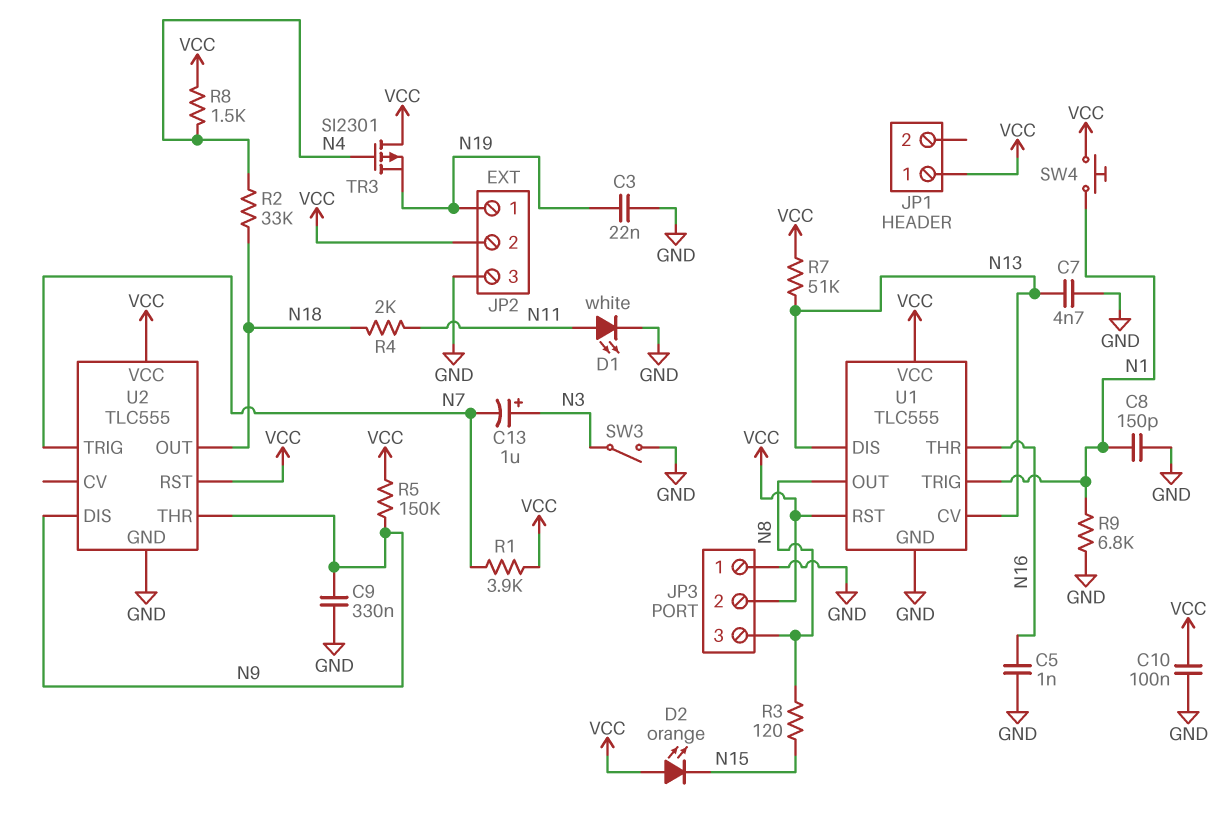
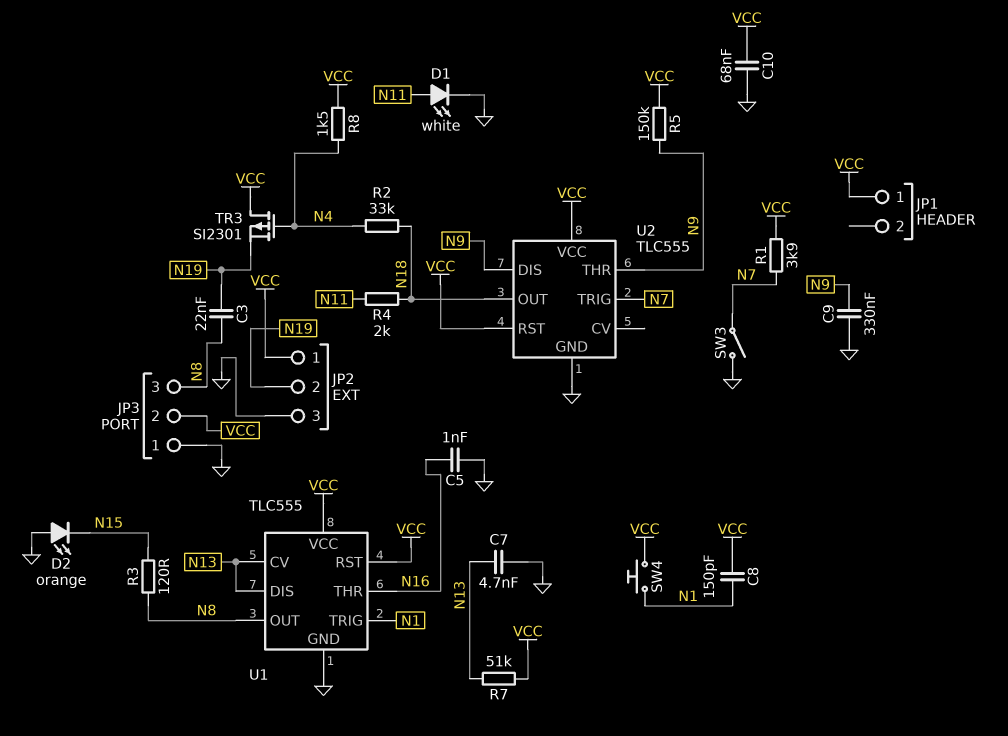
C3: 22nF (GND, N19) -> 22nF (N8, N19)
C8: 150pF (GND, N1) -> 150pF (N1, VCC)
C10: 100nF (GND, VCC) -> 68nF (GND, VCC)
C13: 1uF (plus N3, minus N7) -> none
D2: LED orange (A VCC, K N15) -> LED orange (A GND, K N15)
JP2 pin 1: N19 -> VCC
JP2 pin 2: VCC -> N19
R9: 6.8k (GND, N1) -> none
SW3: switch (GND, N3) -> switch (GND, N7)

